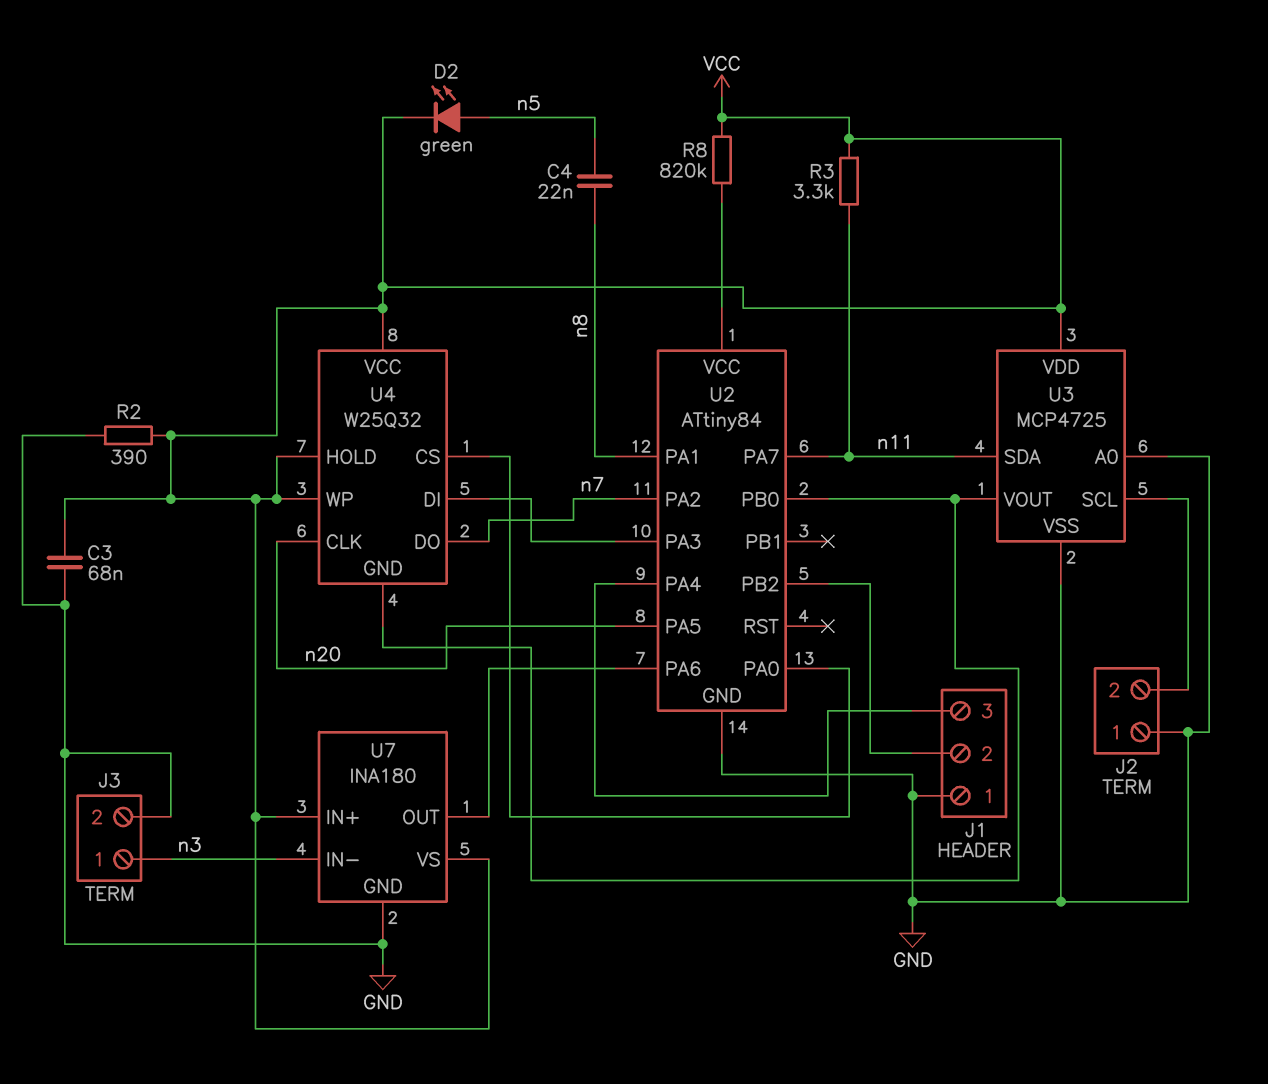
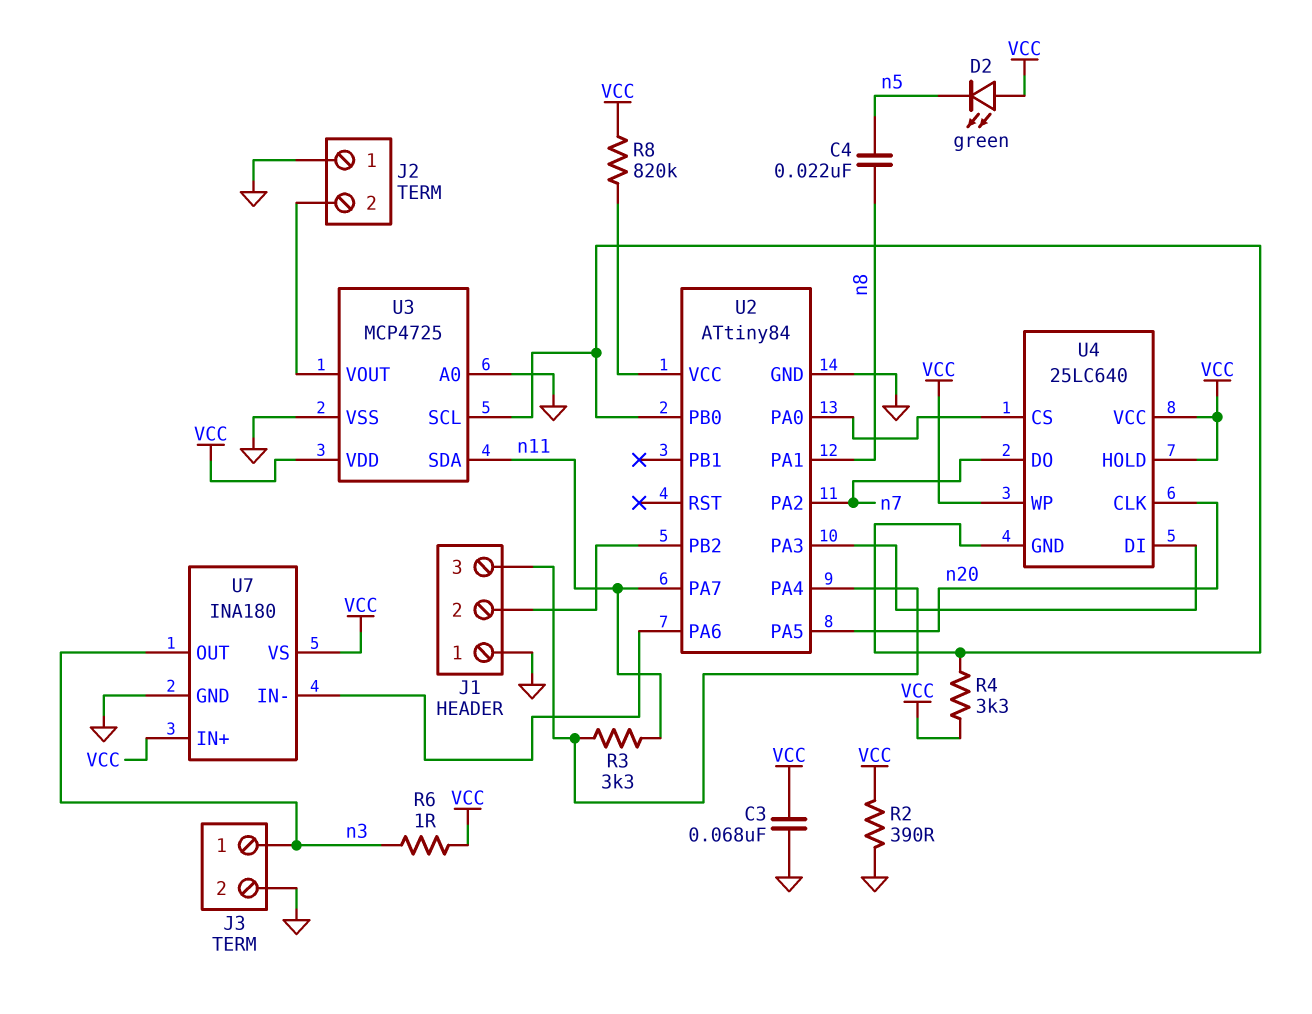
D2: LED green (A n5, K VCC) -> LED green (A VCC, K n5)
R3: 3.3k (VCC, n11) -> 3.3k (J1/3, n11)
R4: none -> 3.3k (U2/PB0, VCC)
R6: none -> 1 (VCC, n3)
U3 pin SCL: J2/2 -> U2/PB0
U3 pin VOUT: U2/PB0 -> J2/2
U4: W25Q32 -> 25LC640
U7 pin IN-: n3 -> U2/PA6
U7 pin OUT: U2/PA6 -> n3

